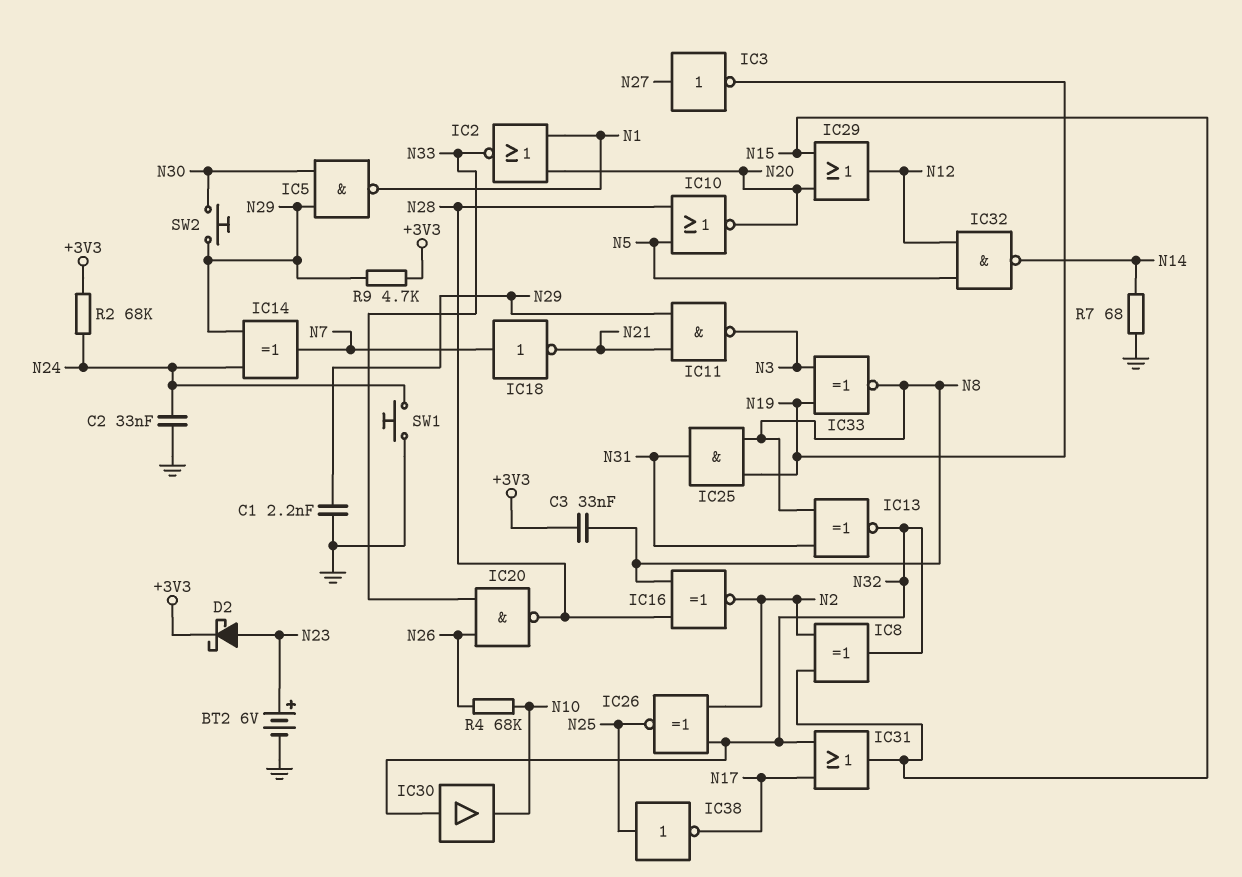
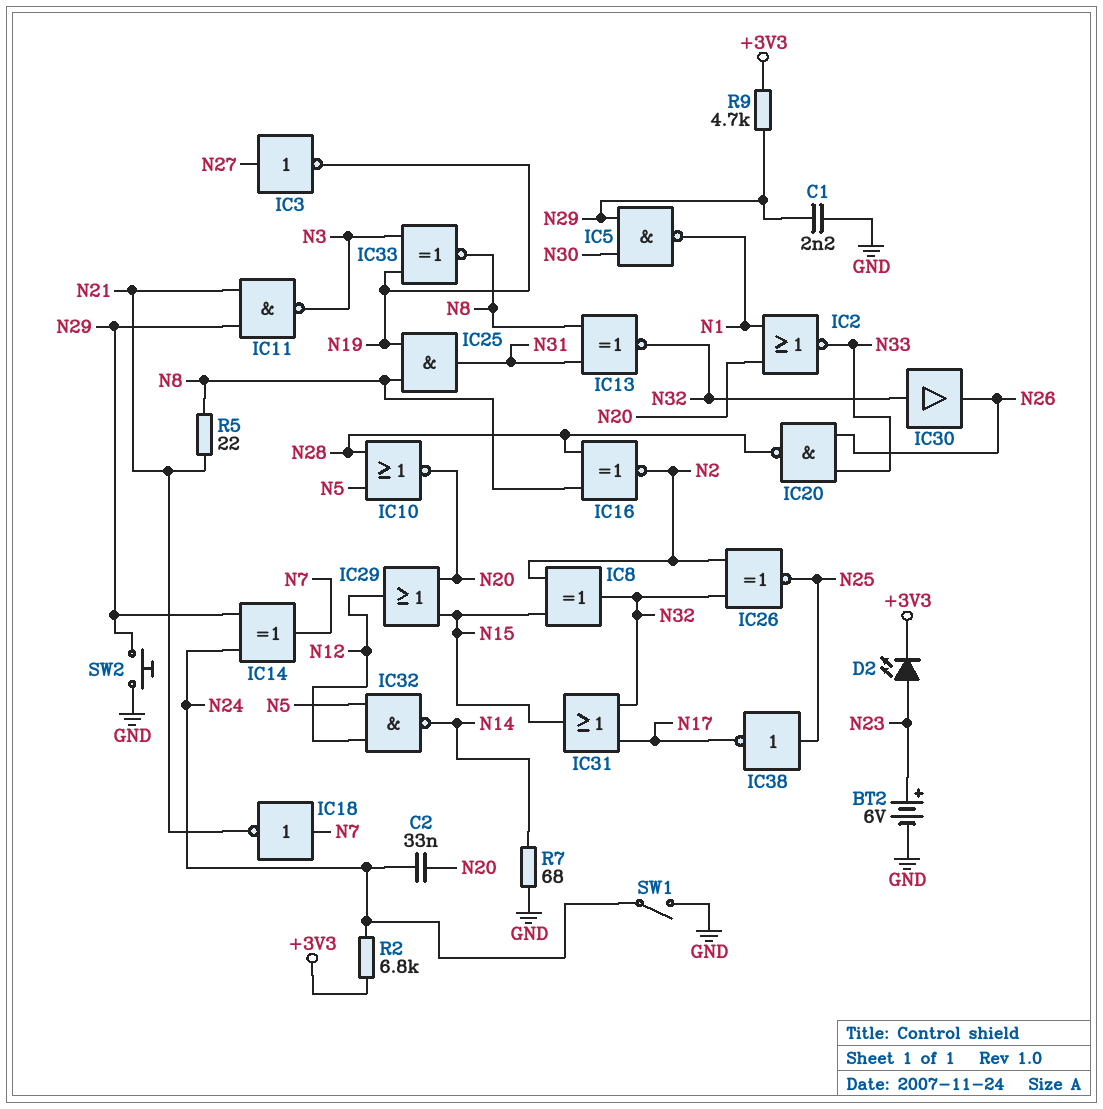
C2: 33nF (GND, N24) -> 33nF (N20, N24)
C3: 33nF (+3V3, N8) -> none
D2: schottky (A N23, K +3V3) -> LED (A N23, K +3V3)
IC30: buffer (in N32, out N10) -> buffer (in N32, out N26)
R2: 68k (+3V3, N24) -> 6.8k (+3V3, N24)
R4: 68k (N10, N26) -> none
R5: none -> 22 (N8, N21)
SW1: button (GND, N24) -> switch (GND, N24)
SW2: button (N29, N30) -> button (GND, N29)

